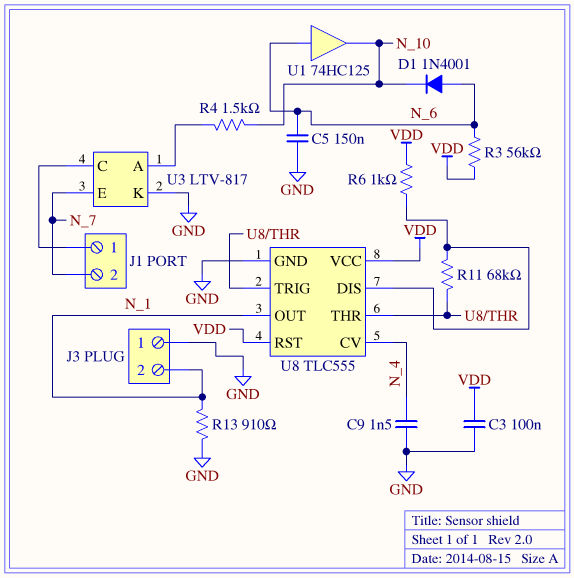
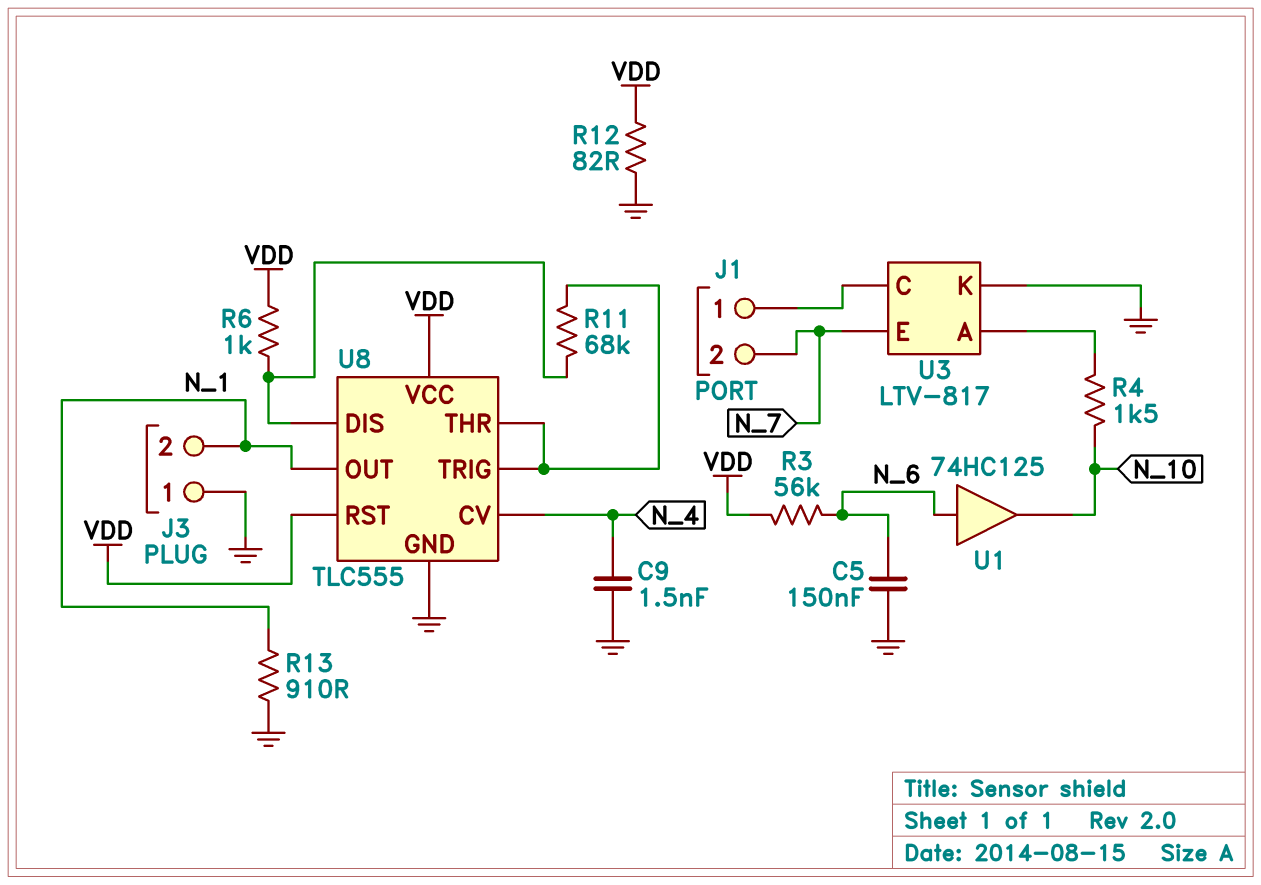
C3: 100nF (GND, VDD) -> none
D1: diode 1N4001 (A N_6, K N_10) -> none
R12: none -> 82 (GND, VDD)

